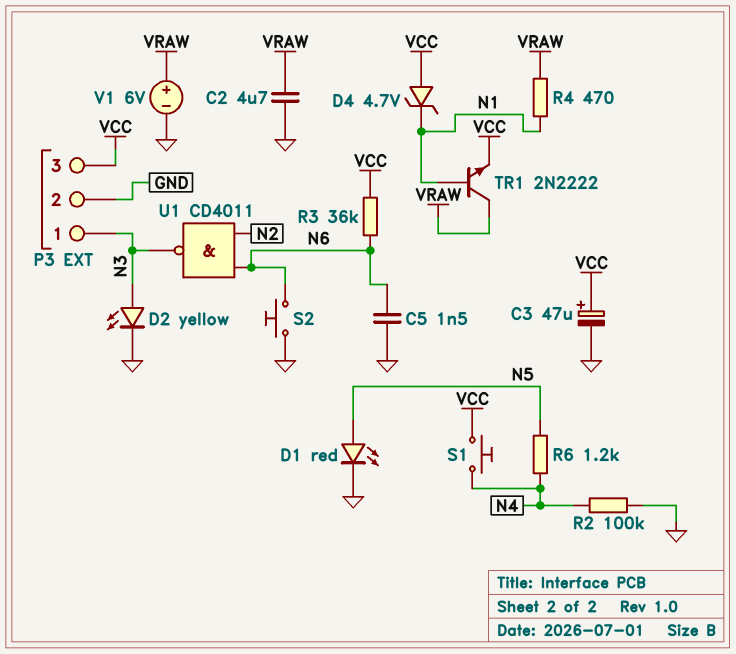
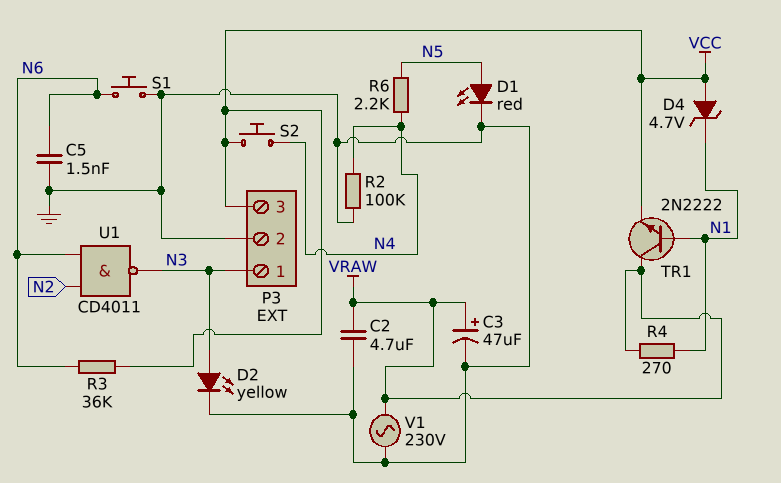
C3: 47uF (plus VCC, minus GND) -> 47uF (plus VRAW, minus GND)
R4: 470 (N1, VRAW) -> 270 (N1, VRAW)
R6: 1.2k (N4, N5) -> 2.2k (N4, N5)
S1: button (N4, VCC) -> button (GND, N6)
S2: button (GND, N6) -> button (N4, VCC)
V1: 6V (plus VRAW, minus GND) -> AC 230V (GND, VRAW)

